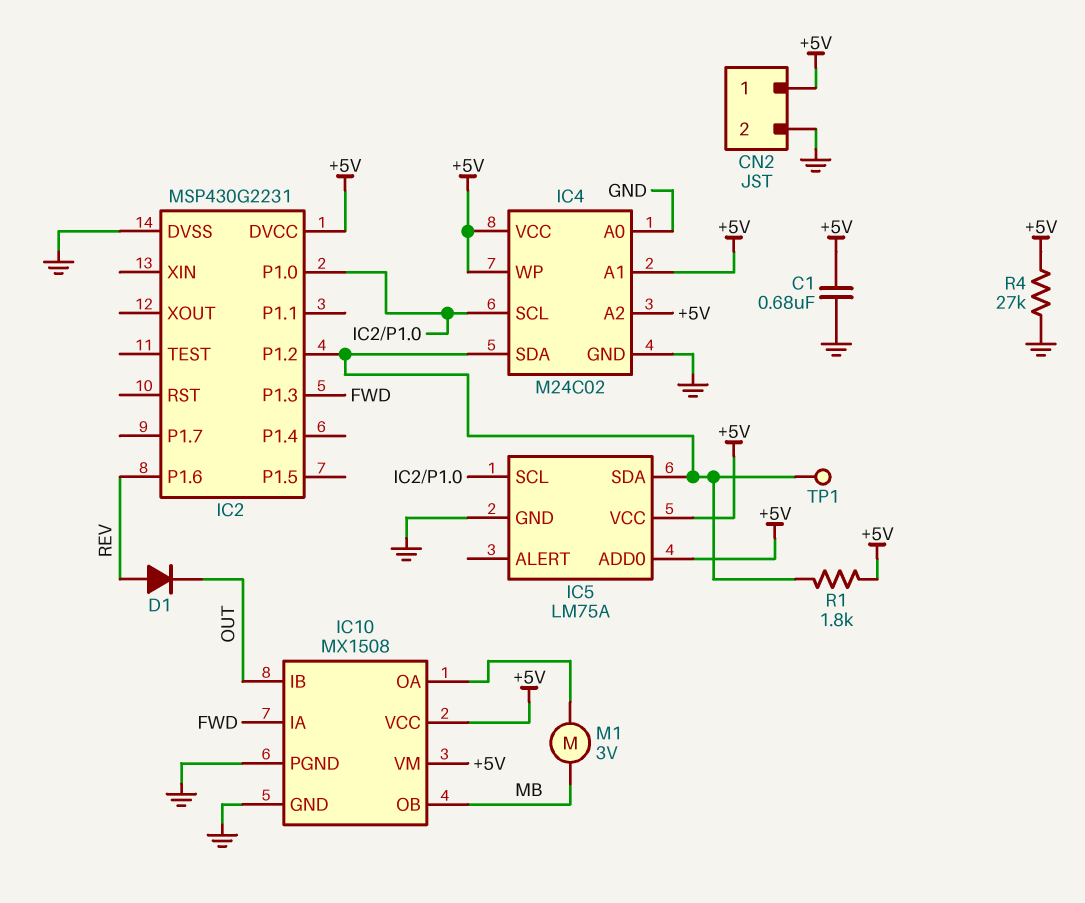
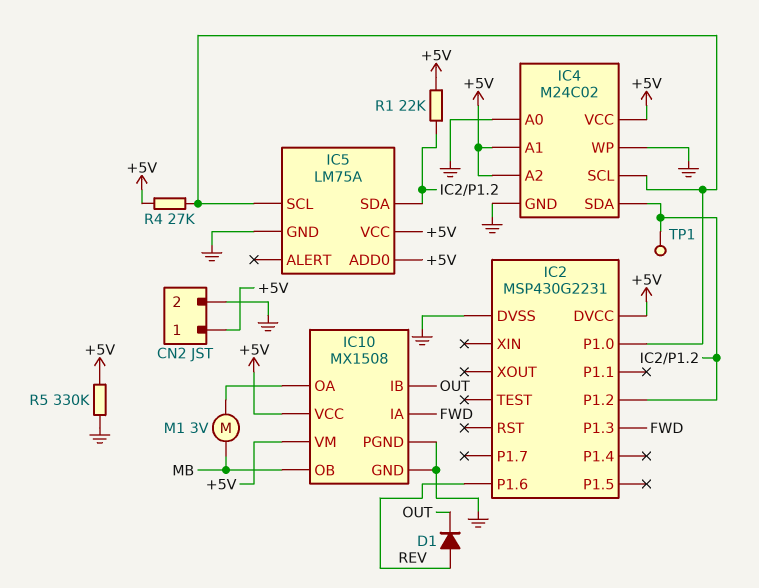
C1: 680nF (+5V, GND) -> none
IC4 pin WP: +5V -> GND
R1: 1.8k (+5V, IC2/P1.2) -> 22k (+5V, IC2/P1.2)
R4: 27k (+5V, GND) -> 27k (+5V, IC2/P1.0)
R5: none -> 330k (+5V, GND)

